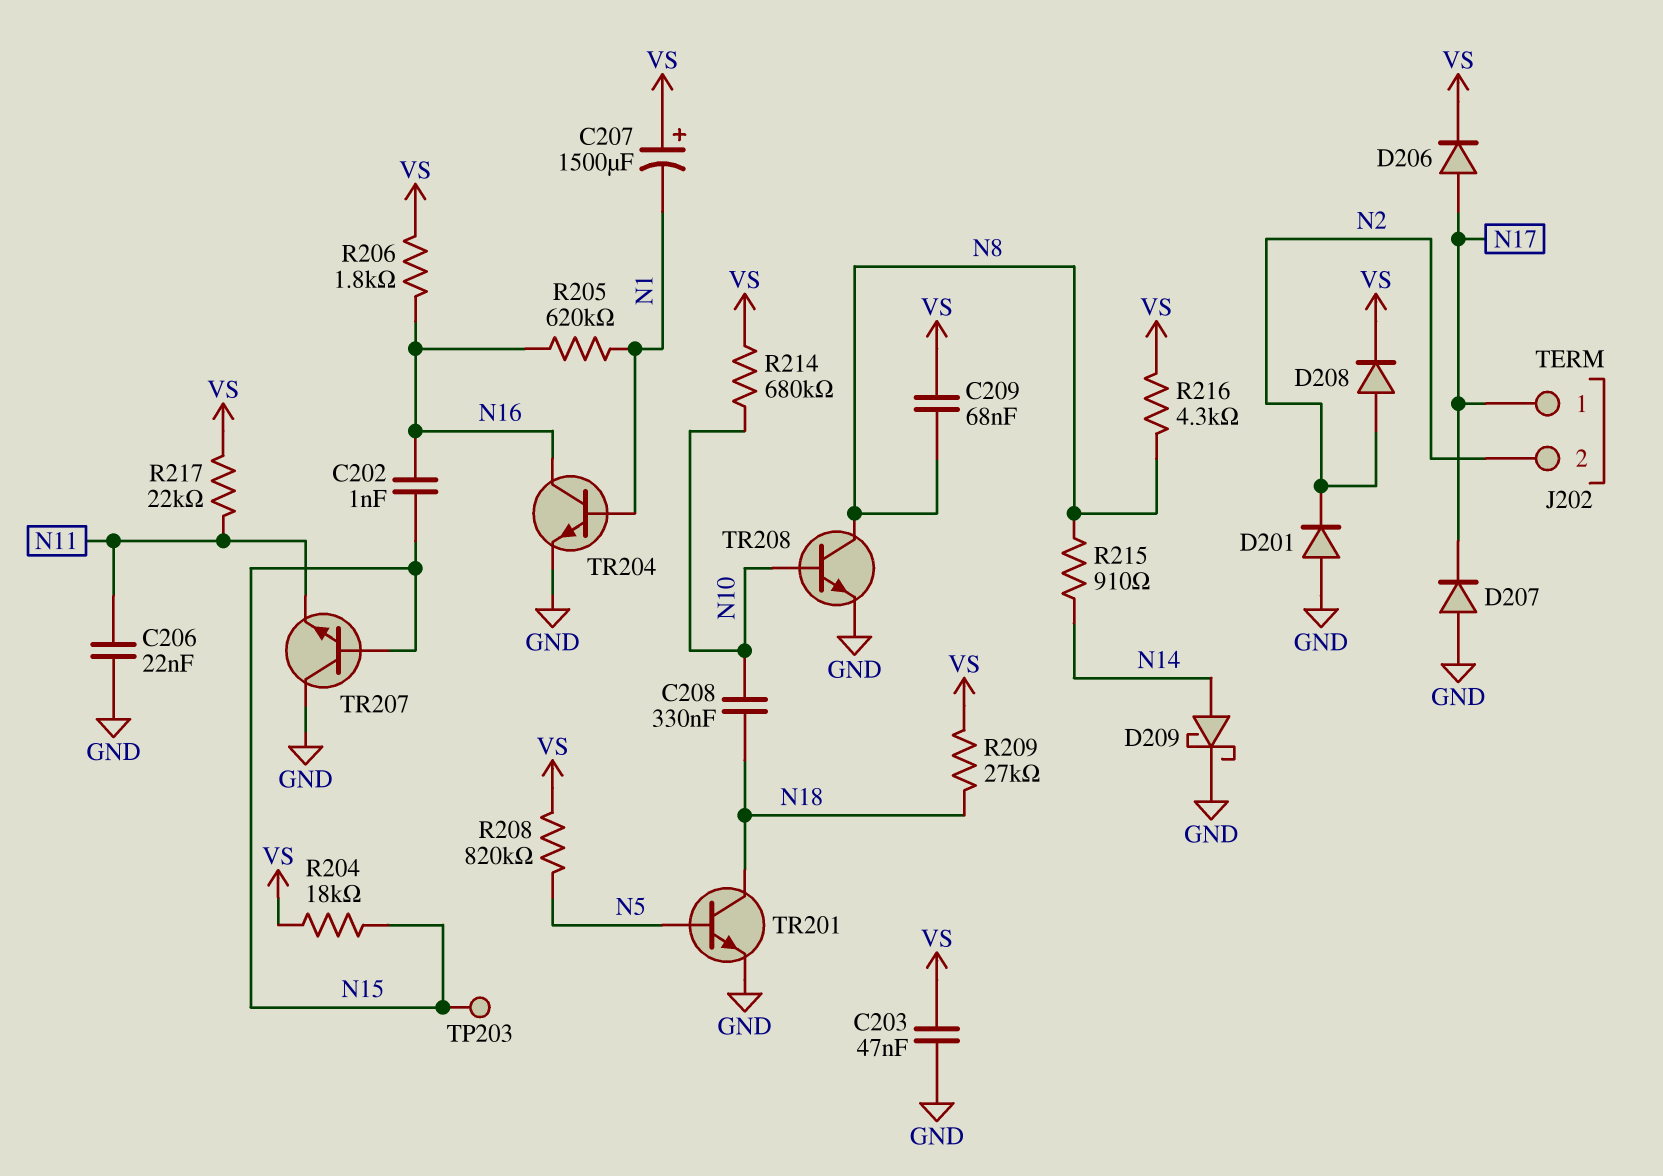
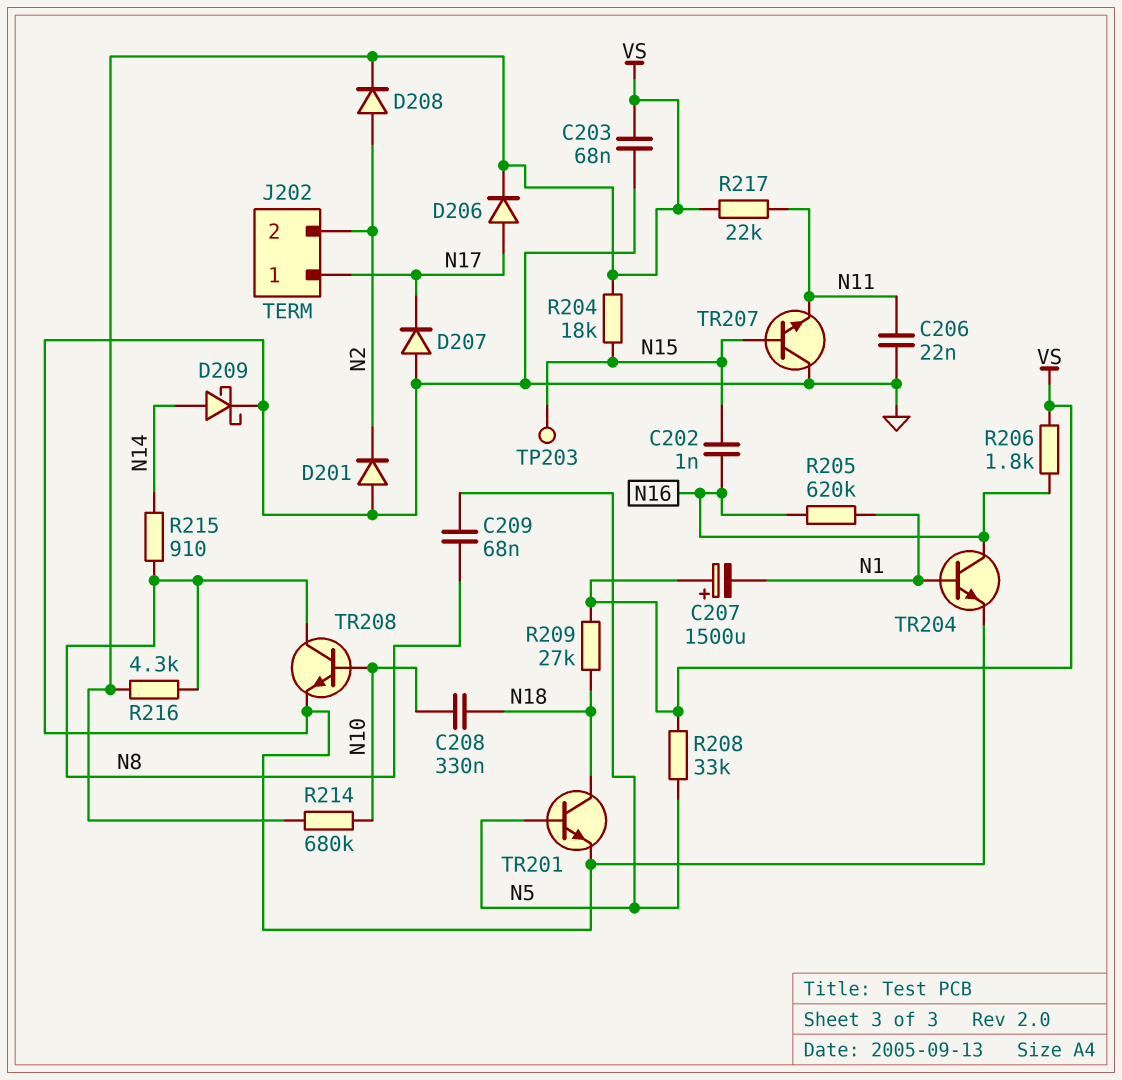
C203: 47nF (GND, VS) -> 68nF (GND, VS)
C209: 68nF (N8, VS) -> 68nF (N5, N8)
R208: 820k (N5, VS) -> 33k (N5, VS)

